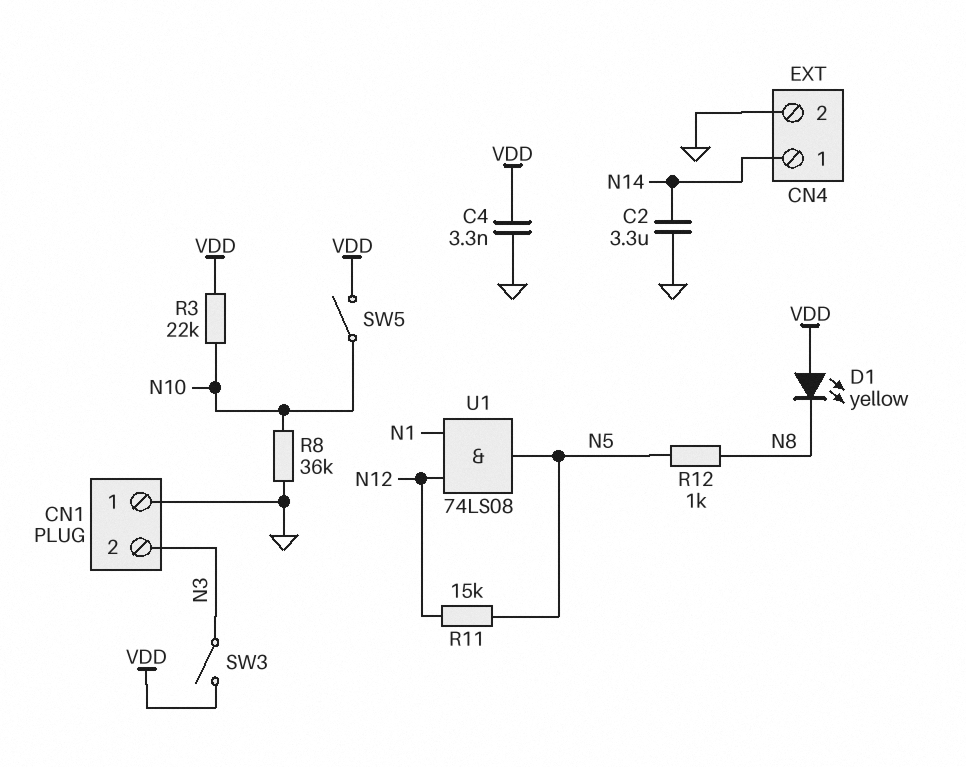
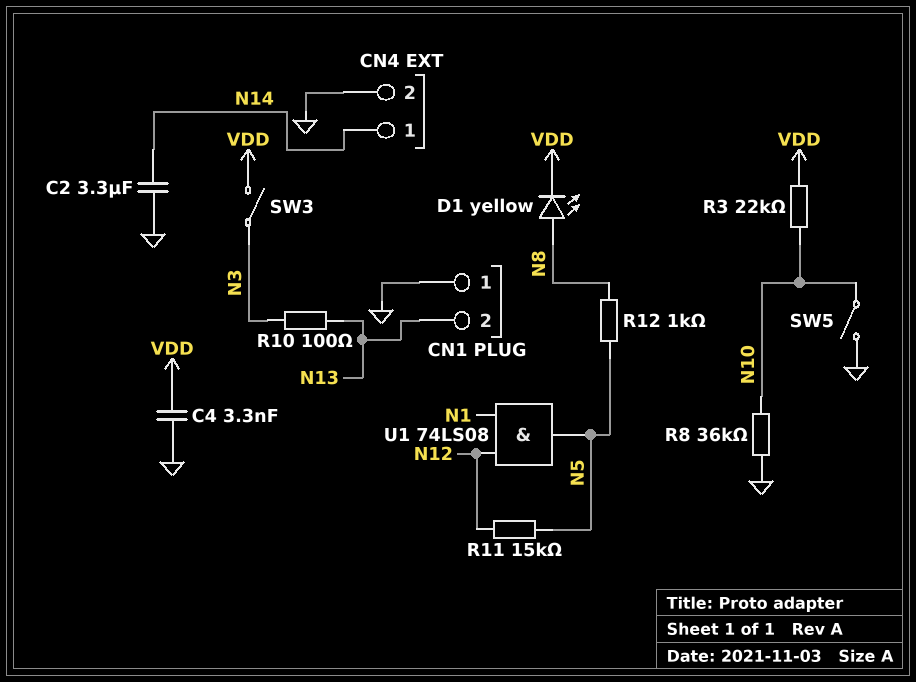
CN1 pin 2: N3 -> N13
D1: LED yellow (A VDD, K N8) -> LED yellow (A N8, K VDD)
R10: none -> 100 (N3, N13)
SW5: switch (N10, VDD) -> switch (GND, N10)

